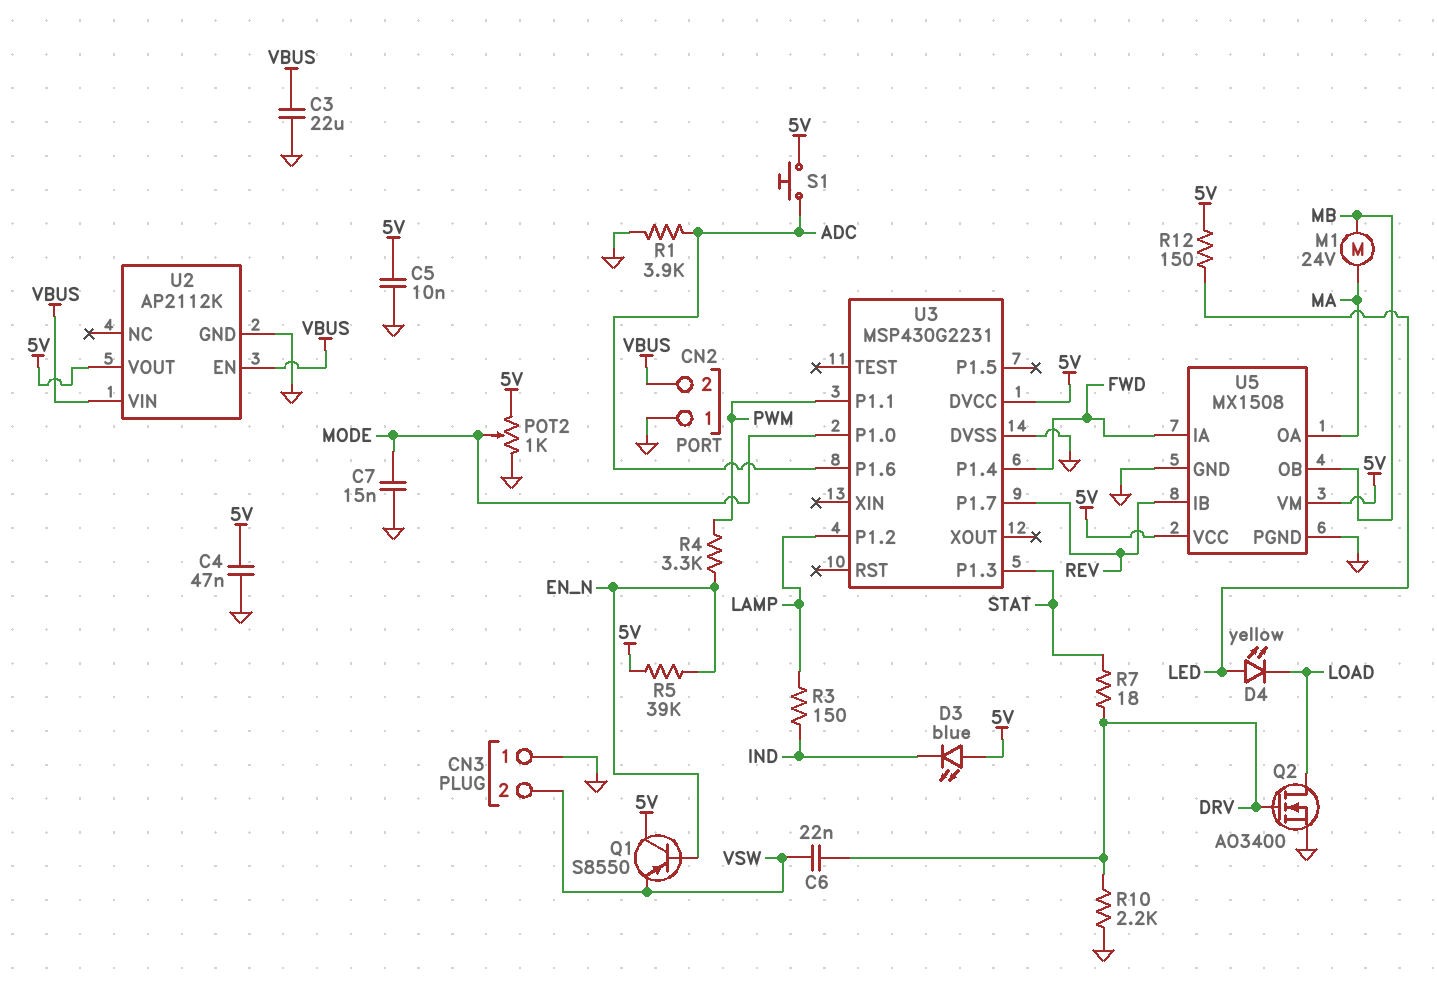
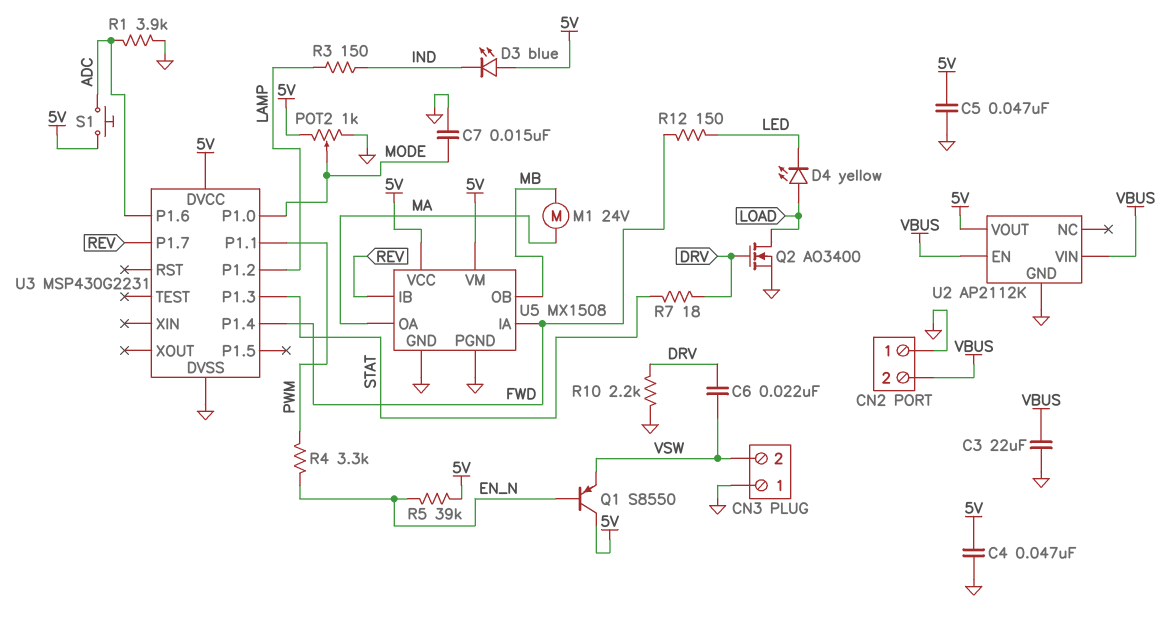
C5: 10nF (5V, GND) -> 47nF (5V, GND)
D4: LED yellow (A LED, K LOAD) -> LED yellow (A LOAD, K LED)
R12: 150 (5V, LED) -> 150 (FWD, LED)

